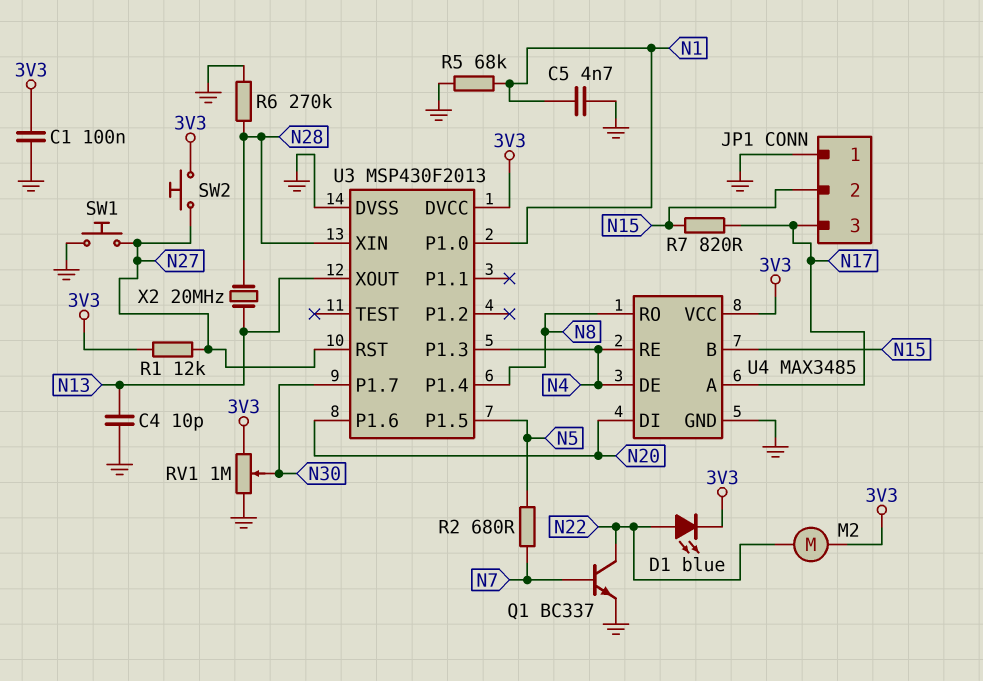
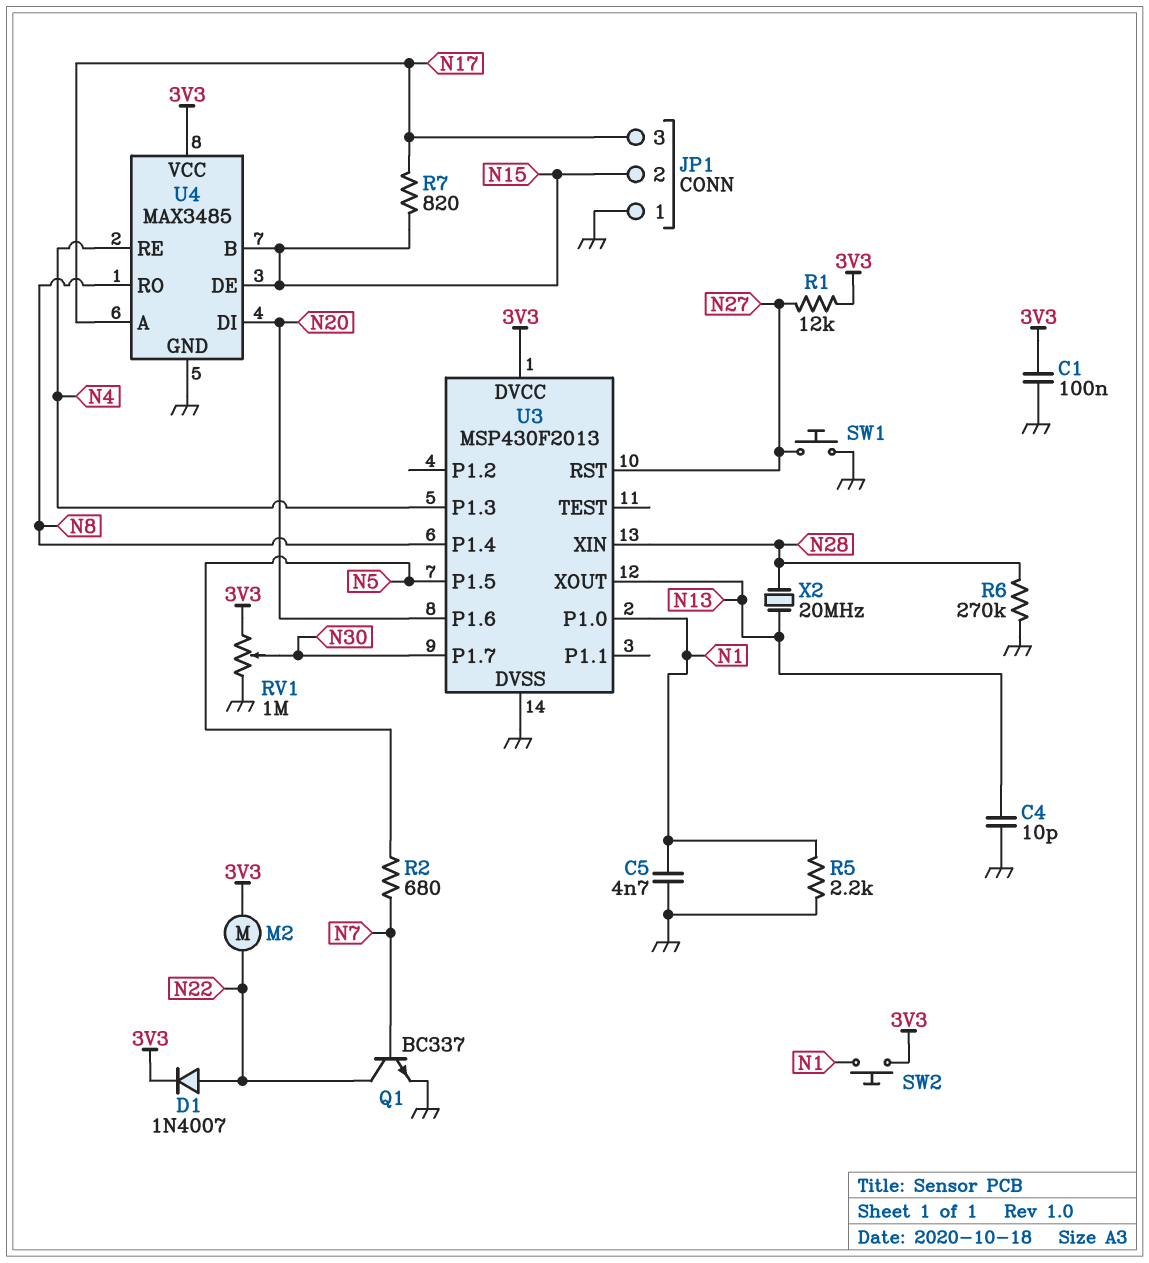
D1: LED blue (A N22, K 3V3) -> diode 1N4007 (A N22, K 3V3)
R5: 68k (GND, N1) -> 2.2k (GND, N1)
SW2: button (3V3, N27) -> button (3V3, N1)
U4 pin DE: N4 -> N15

